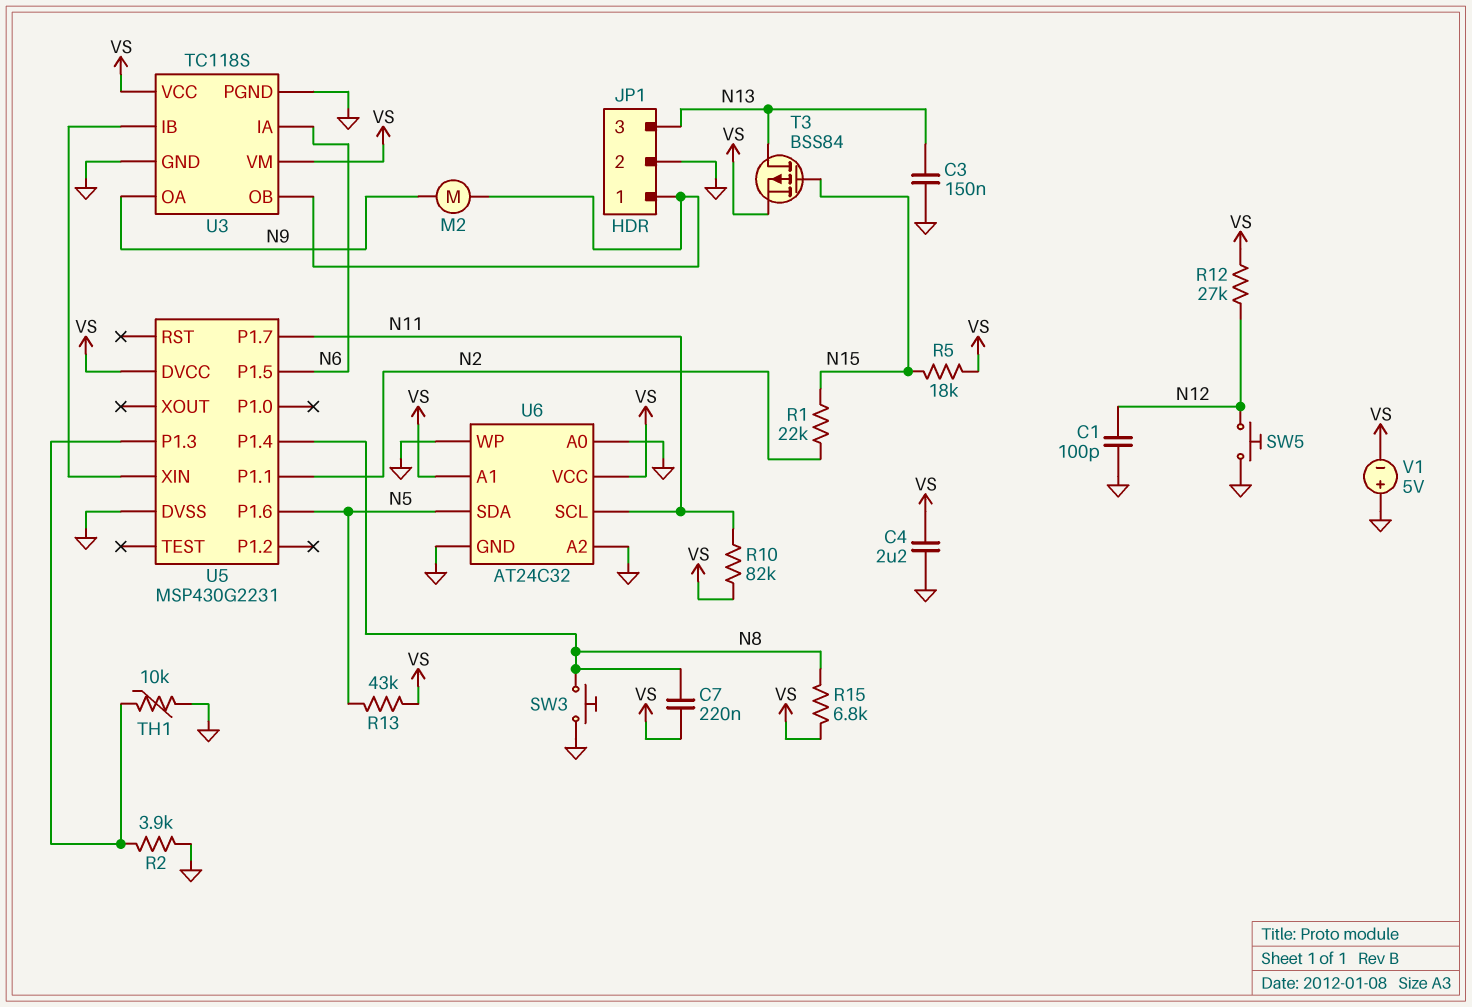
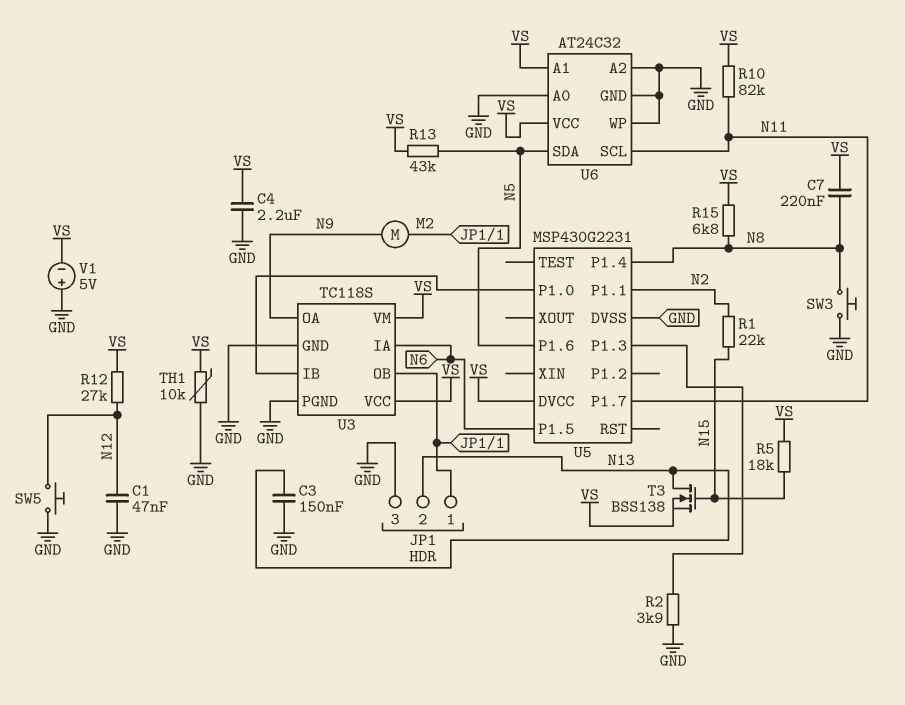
C1: 100pF (GND, N12) -> 47nF (GND, N12)
JP1 pin 2: GND -> N13
JP1 pin 3: N13 -> GND
T3: PMOS BSS84 (G N15, D N13, S VS) -> NMOS BSS138 (G N15, D N13, S VS)
TH1: 10k (GND, U5/P1.3) -> 10k (GND, VS)
U5 pin P1.0: none -> U3/IB
U5 pin XIN: U3/IB -> none

